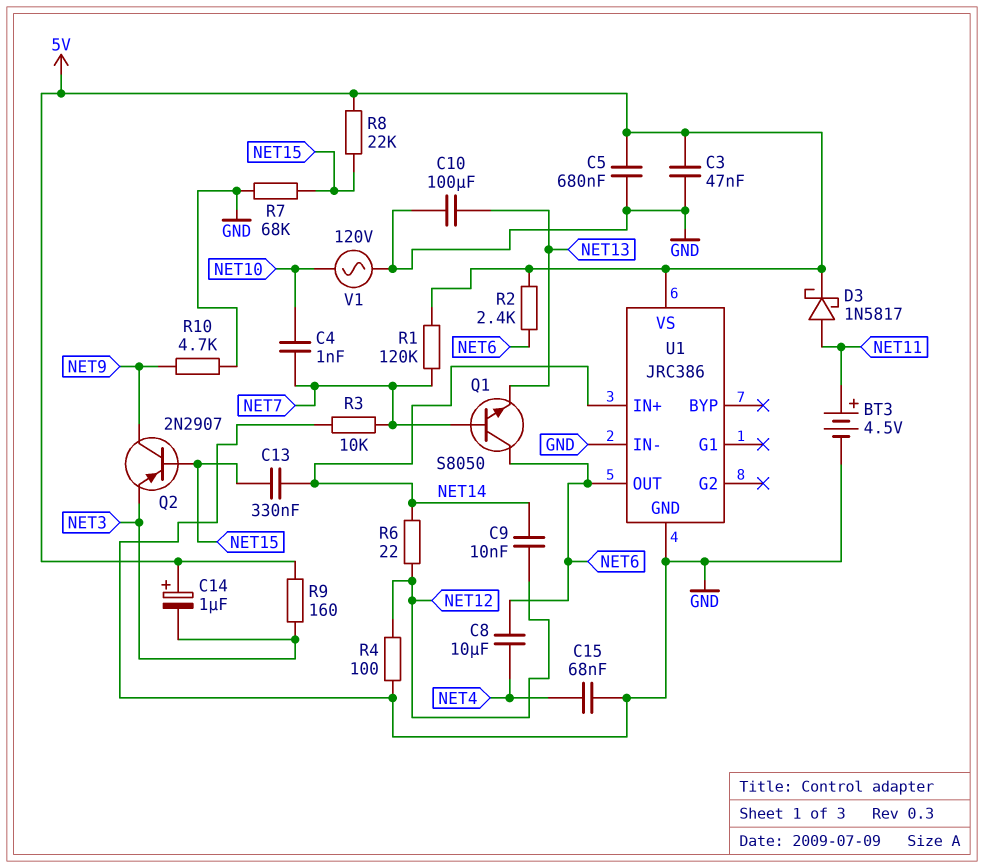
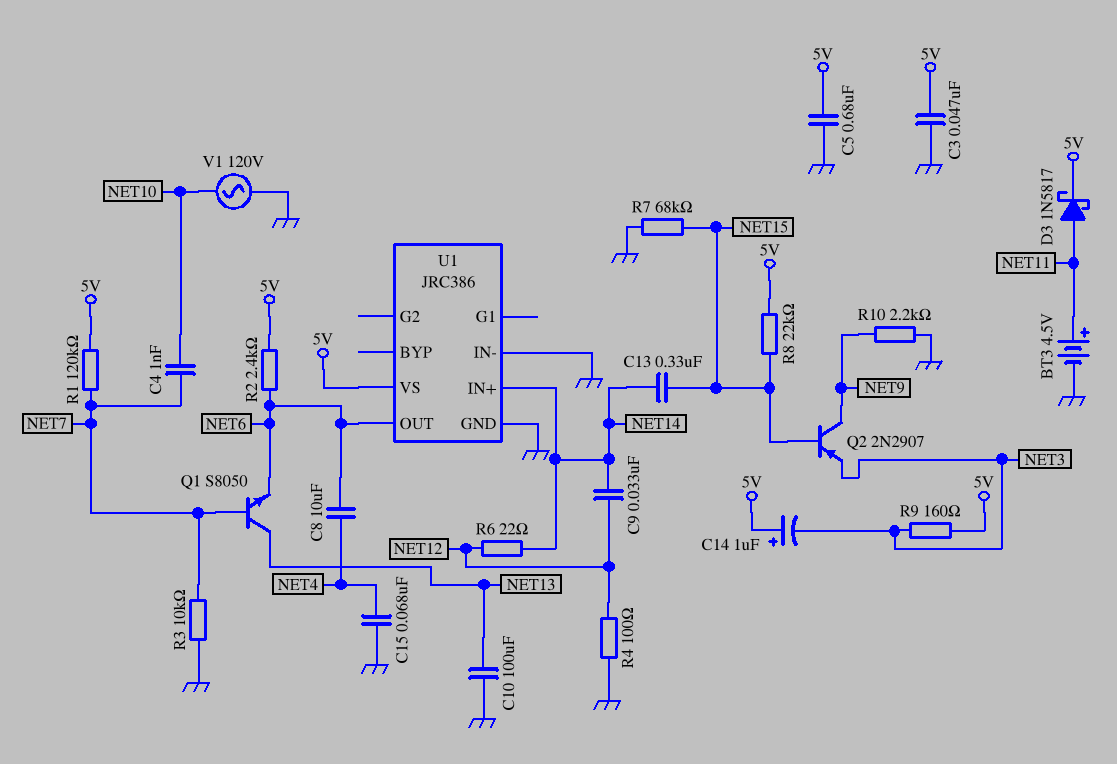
C9: 10nF (NET12, NET14) -> 33nF (NET12, NET14)
Q1: NPN S8050 (B NET7, C NET6, E NET13) -> NPN S8050 (B NET7, C NET13, E NET6)
R10: 4.7k (GND, NET9) -> 2.2k (GND, NET9)

